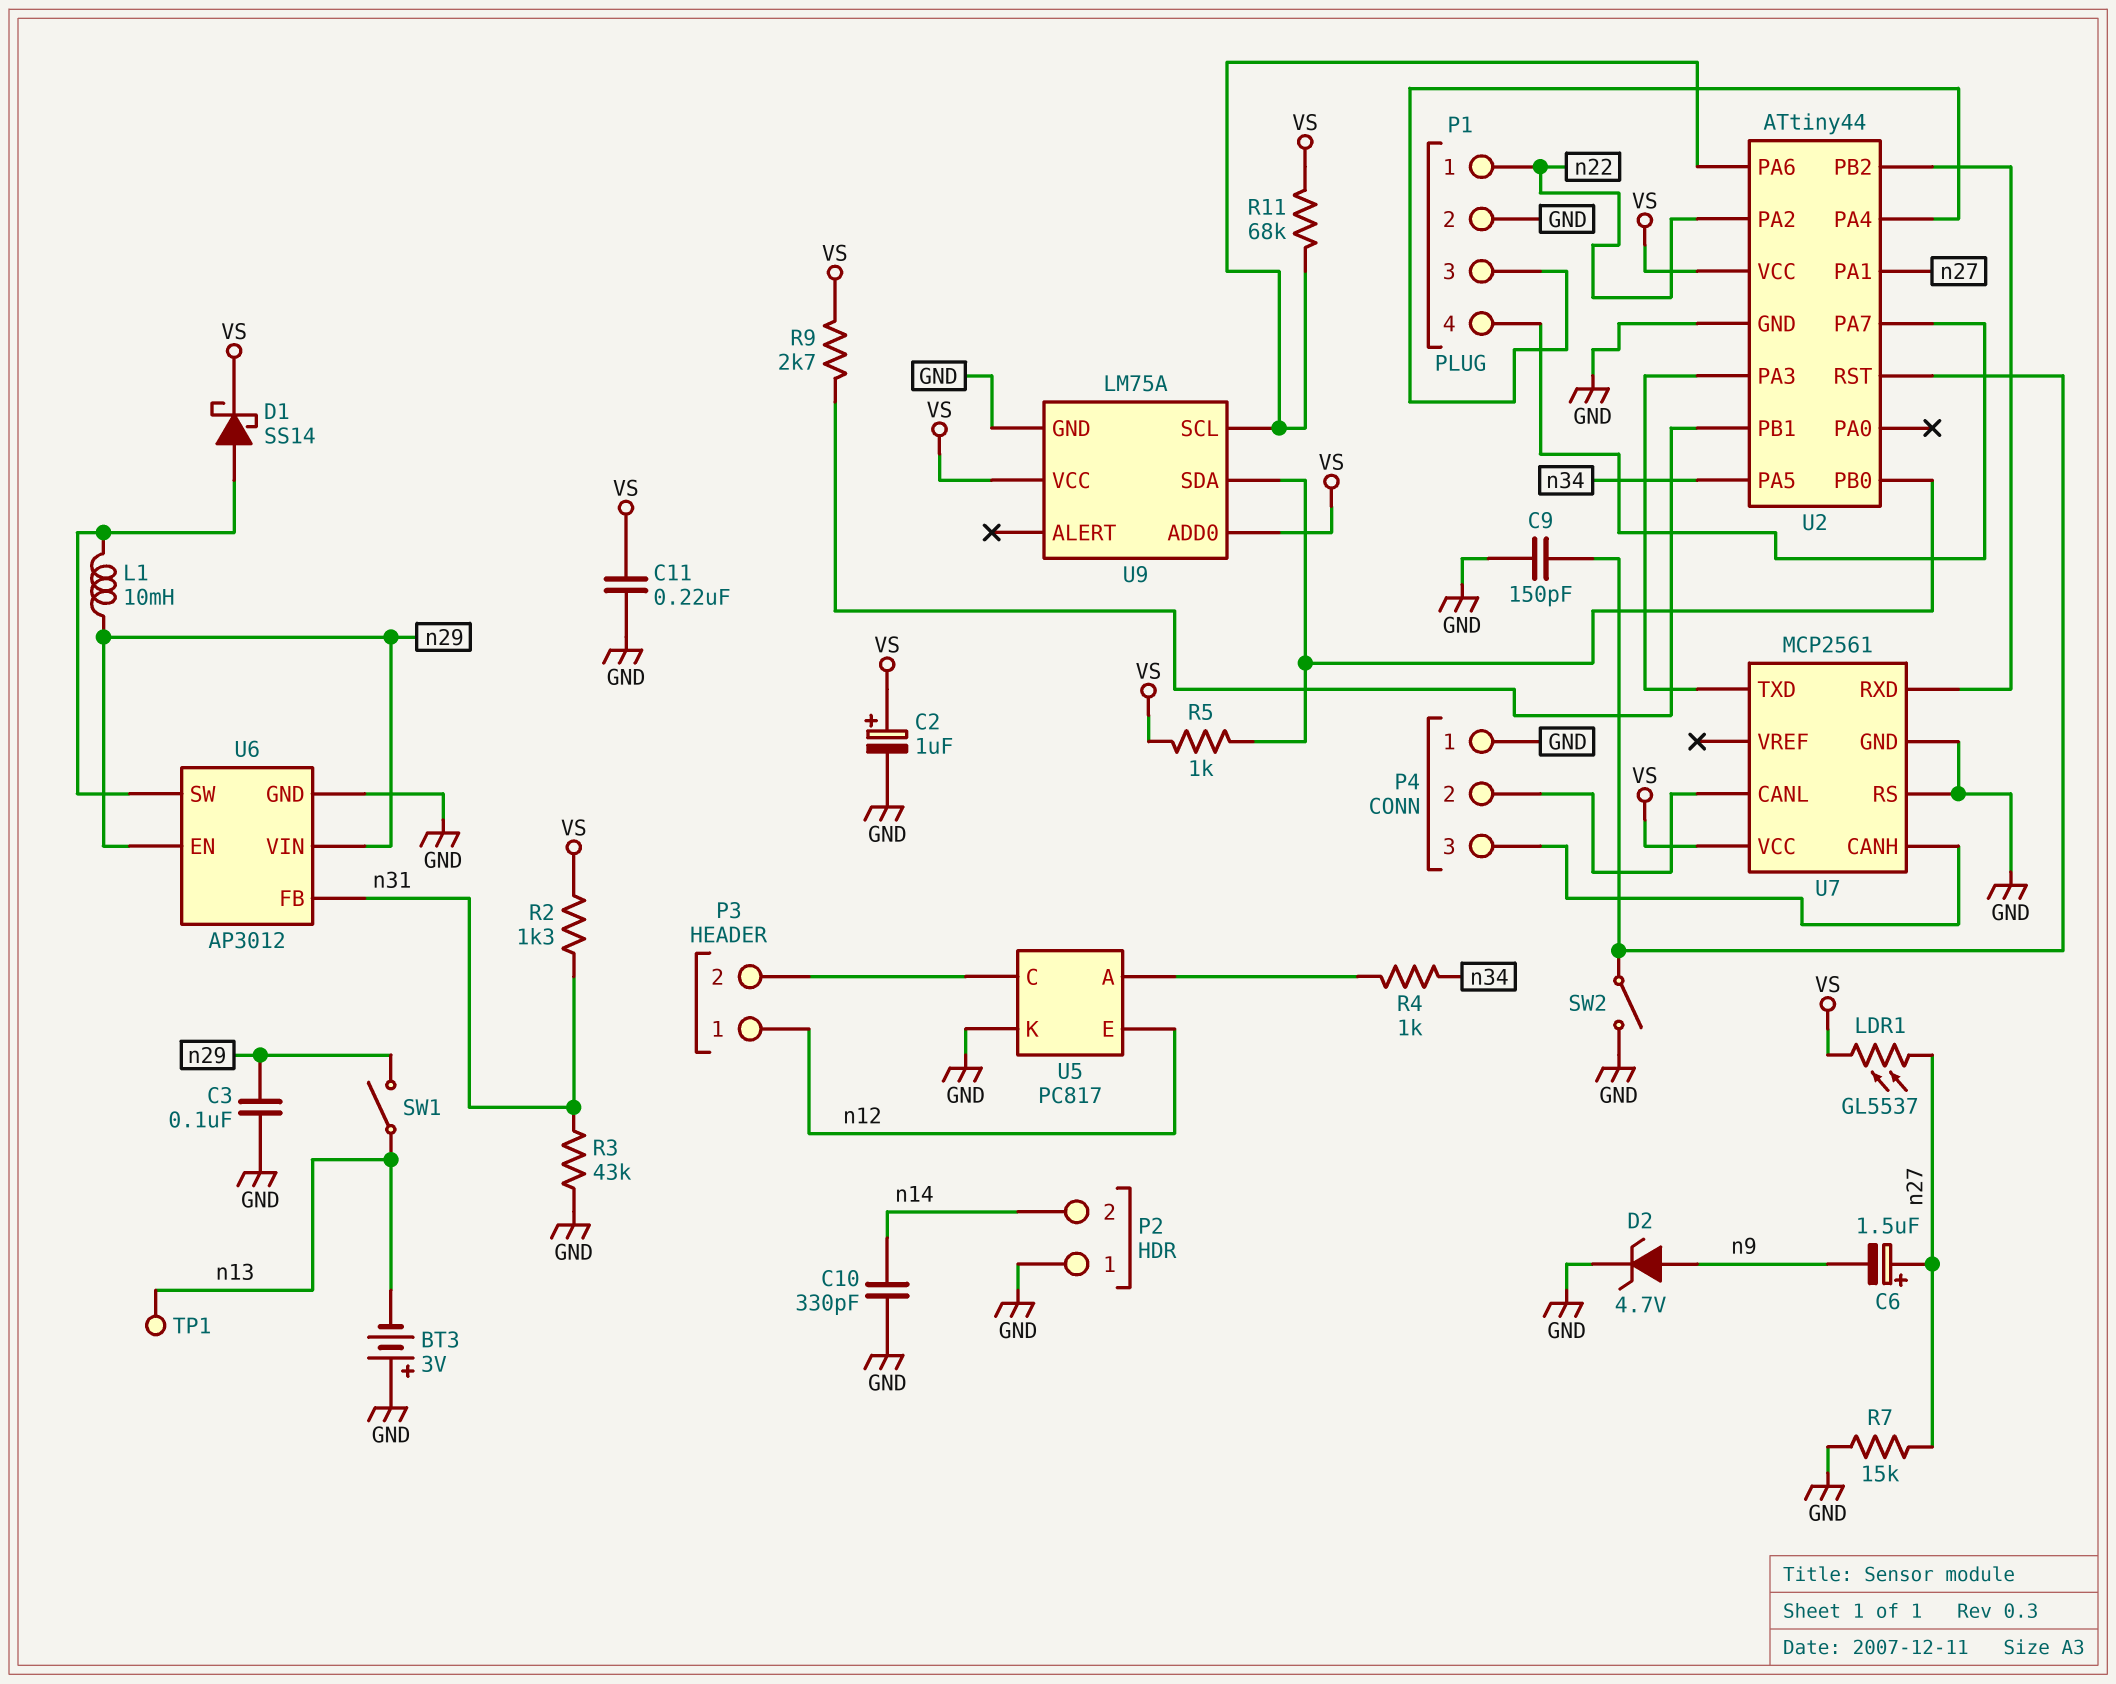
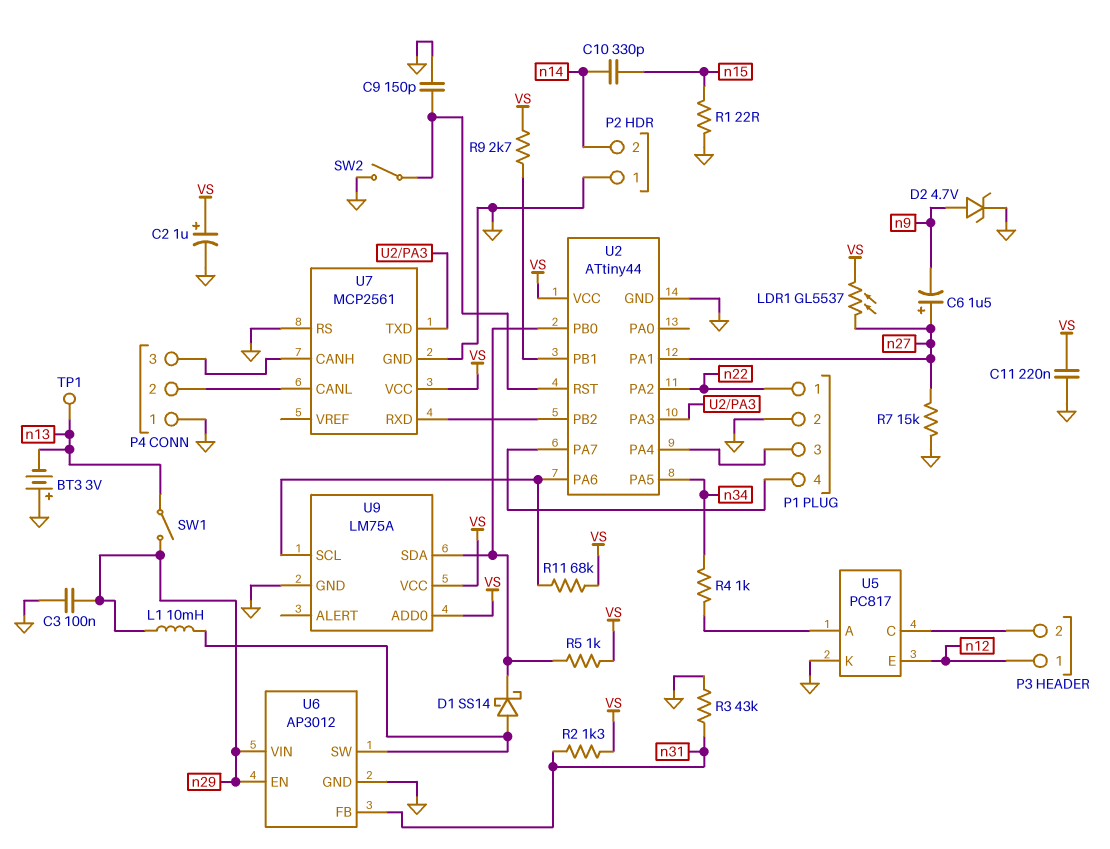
C10: 330pF (GND, n14) -> 330pF (n14, n15)
D1: schottky SS14 (A U6/SW, K VS) -> schottky SS14 (A U6/SW, K U2/PB0)
R1: none -> 22 (GND, n15)

